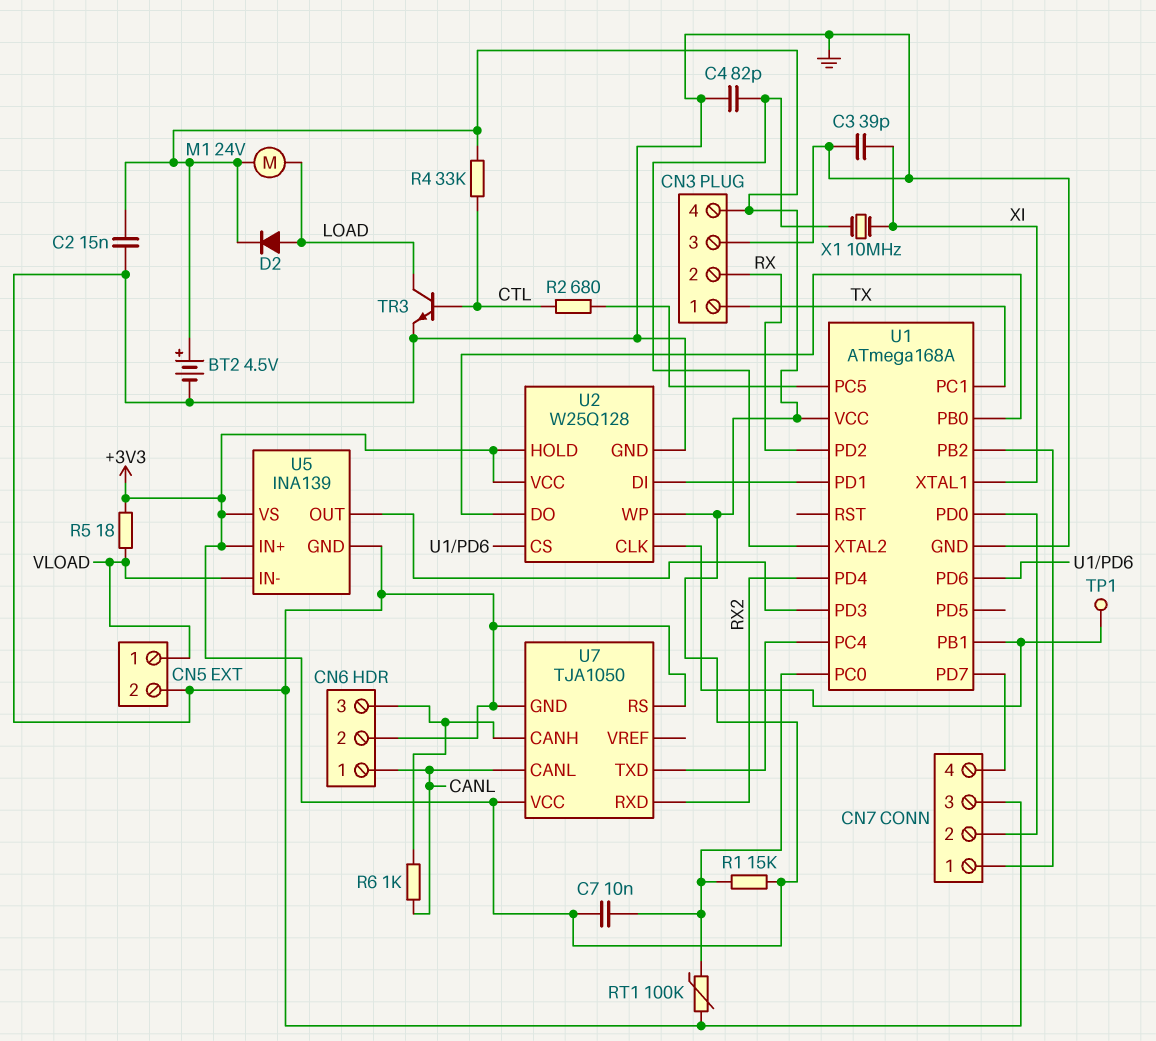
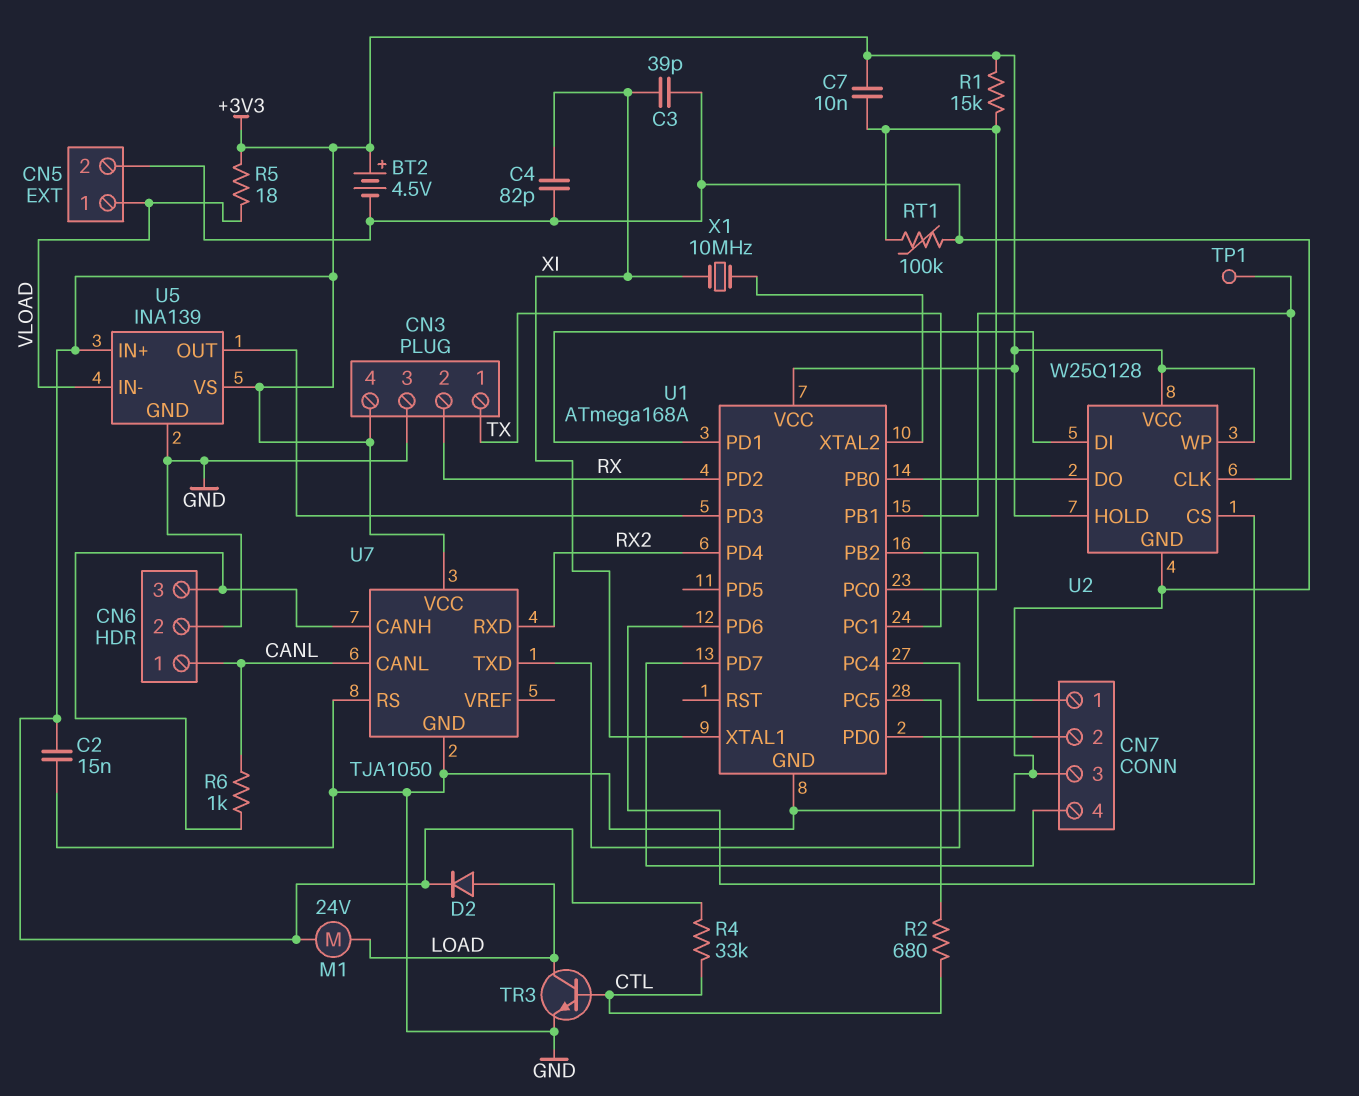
C4: 82pF (GND, U1/XTAL2) -> 82pF (GND, XI)

